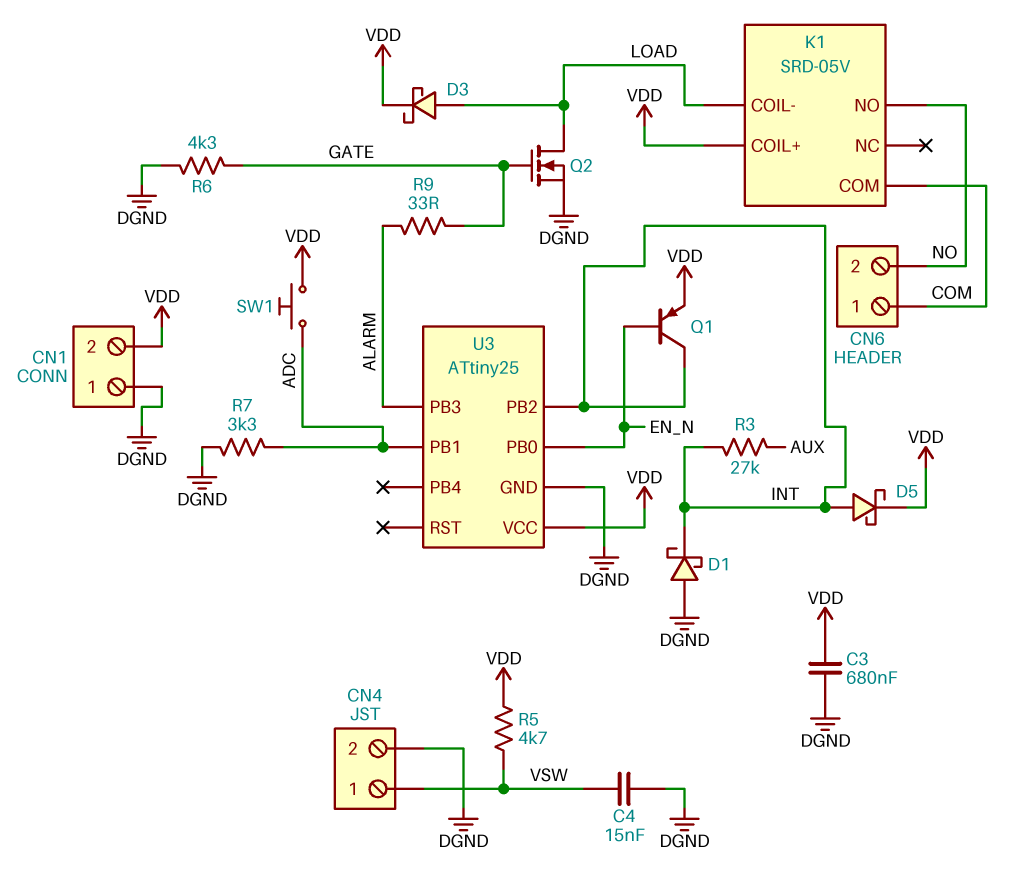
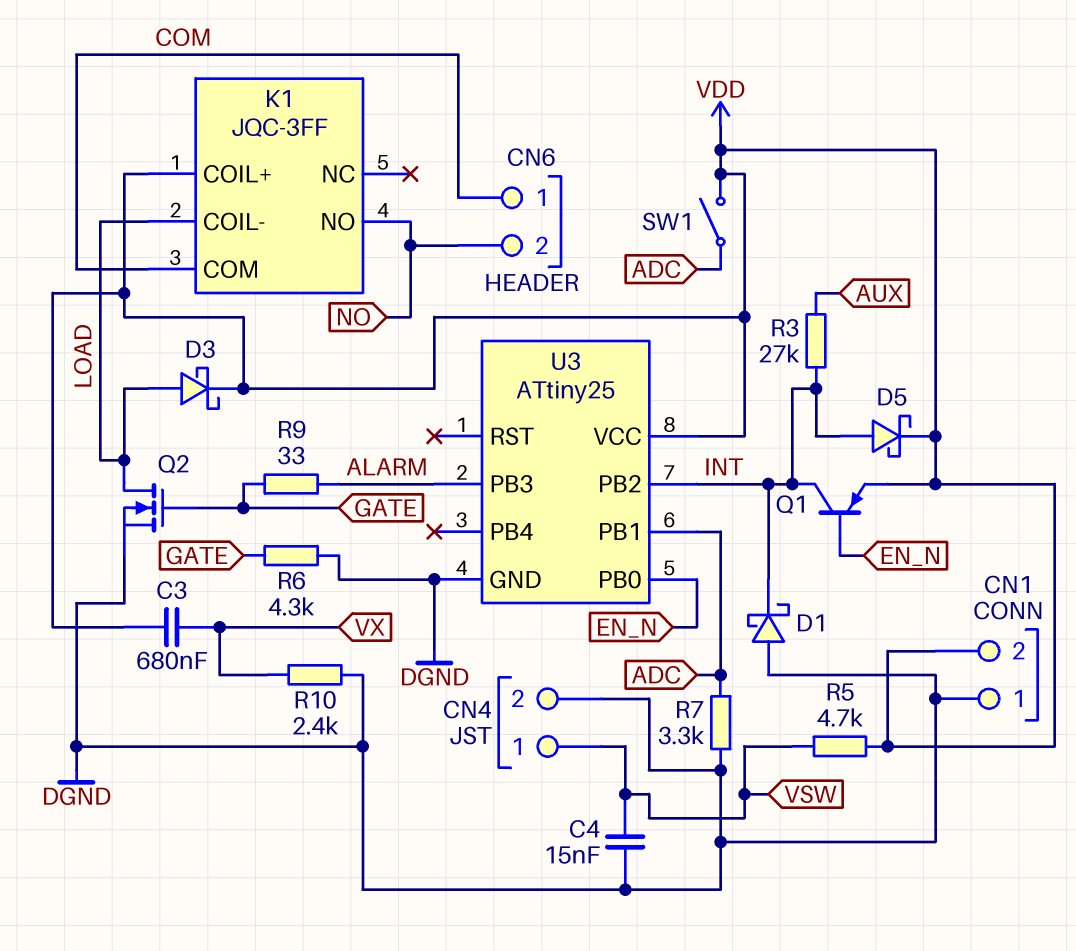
C3: 680nF (DGND, VDD) -> 680nF (VDD, VX)
K1: SRD-05V -> JQC-3FF
R10: none -> 2.4k (DGND, VX)
SW1: button (ADC, VDD) -> switch (ADC, VDD)

